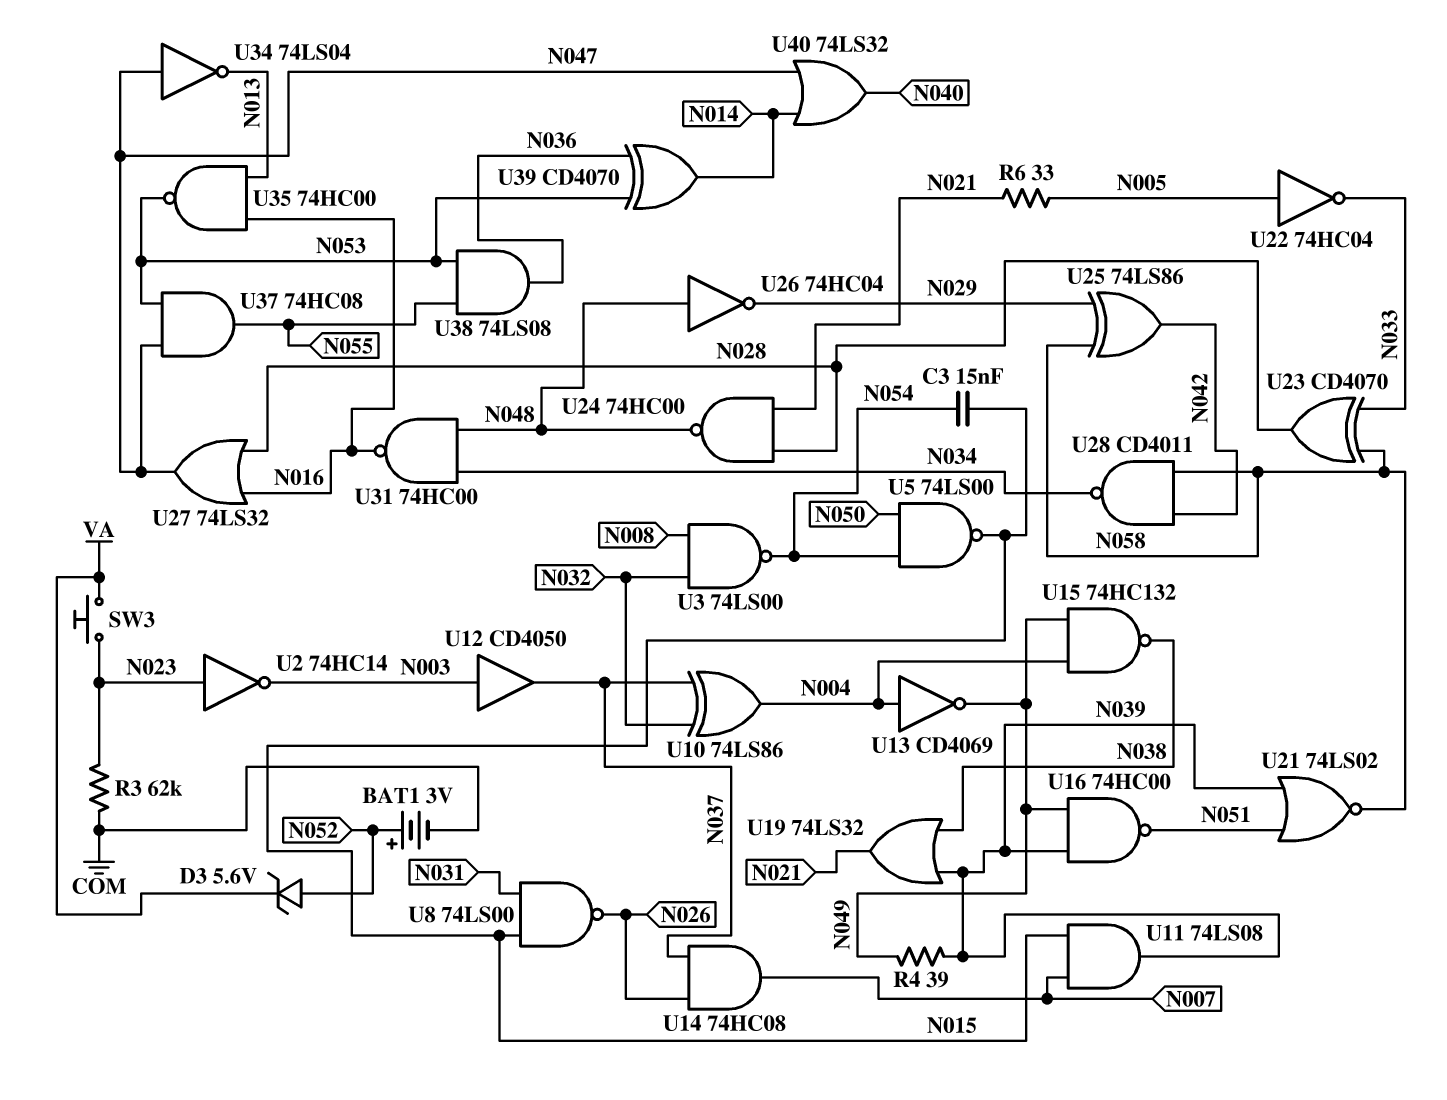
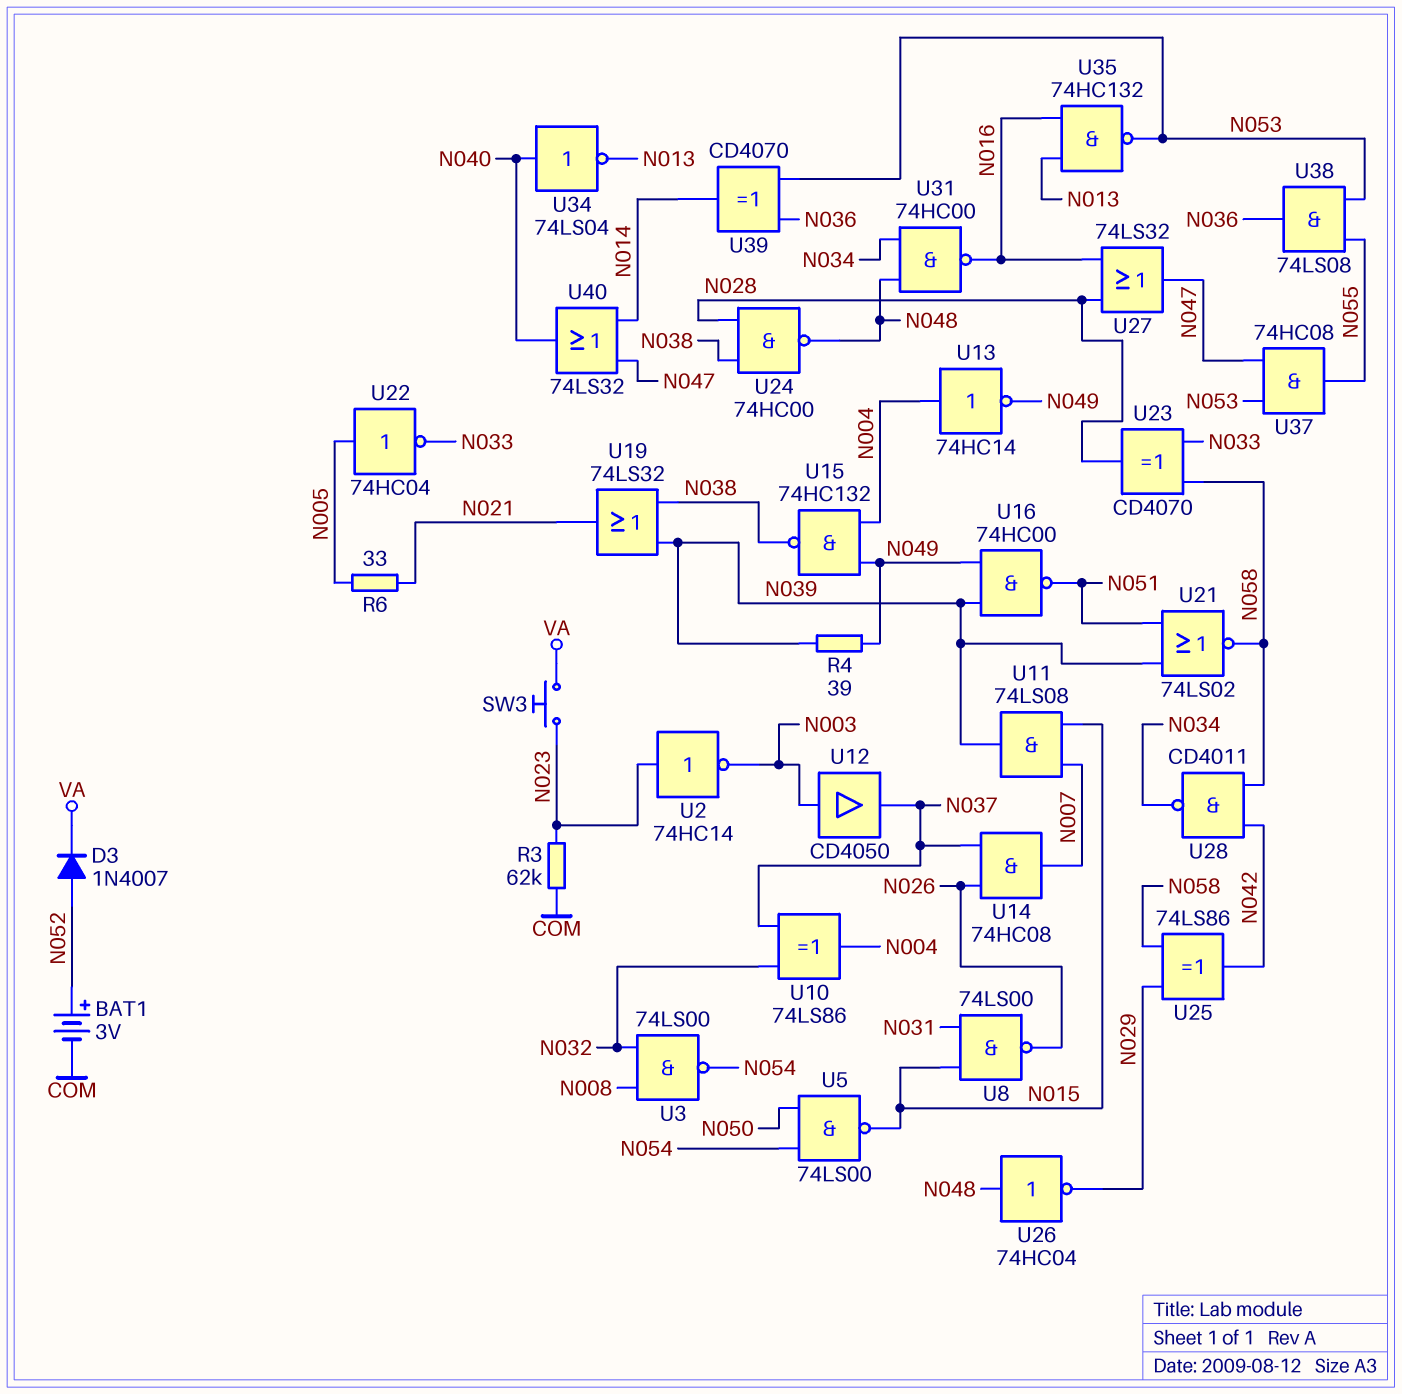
C3: 15nF (N015, N054) -> none
D3: zener 5.6V (A N052, K VA) -> diode 1N4007 (A N052, K VA)
U13: NOT CD4069 (in N004, out N049) -> NOT 74HC14 (in N004, out N049)
U24: NAND 74HC00 (in N021, in N028, out N048) -> NAND 74HC00 (in N028, in N038, out N048)
U34: NOT 74LS04 (in N047, out N013) -> NOT 74LS04 (in N040, out N013)
U35: NAND 74HC00 (in N013, in N016, out N053) -> NAND 74HC132 (in N013, in N016, out N053)

